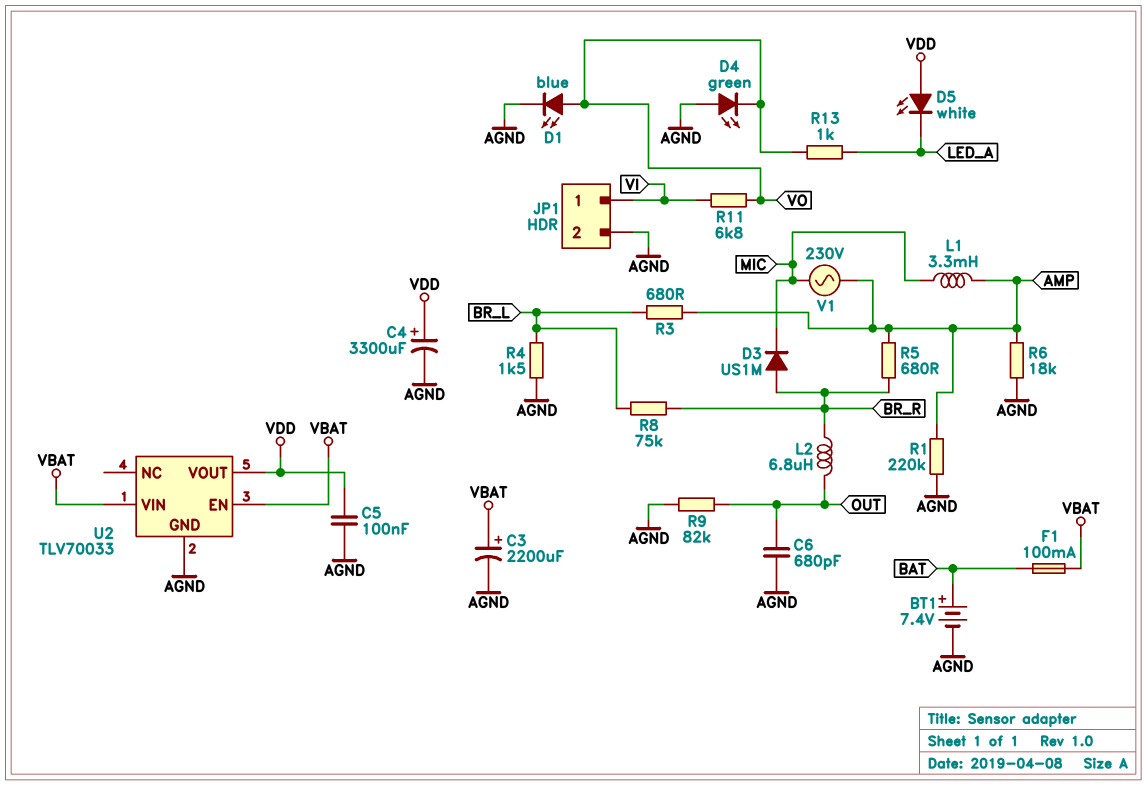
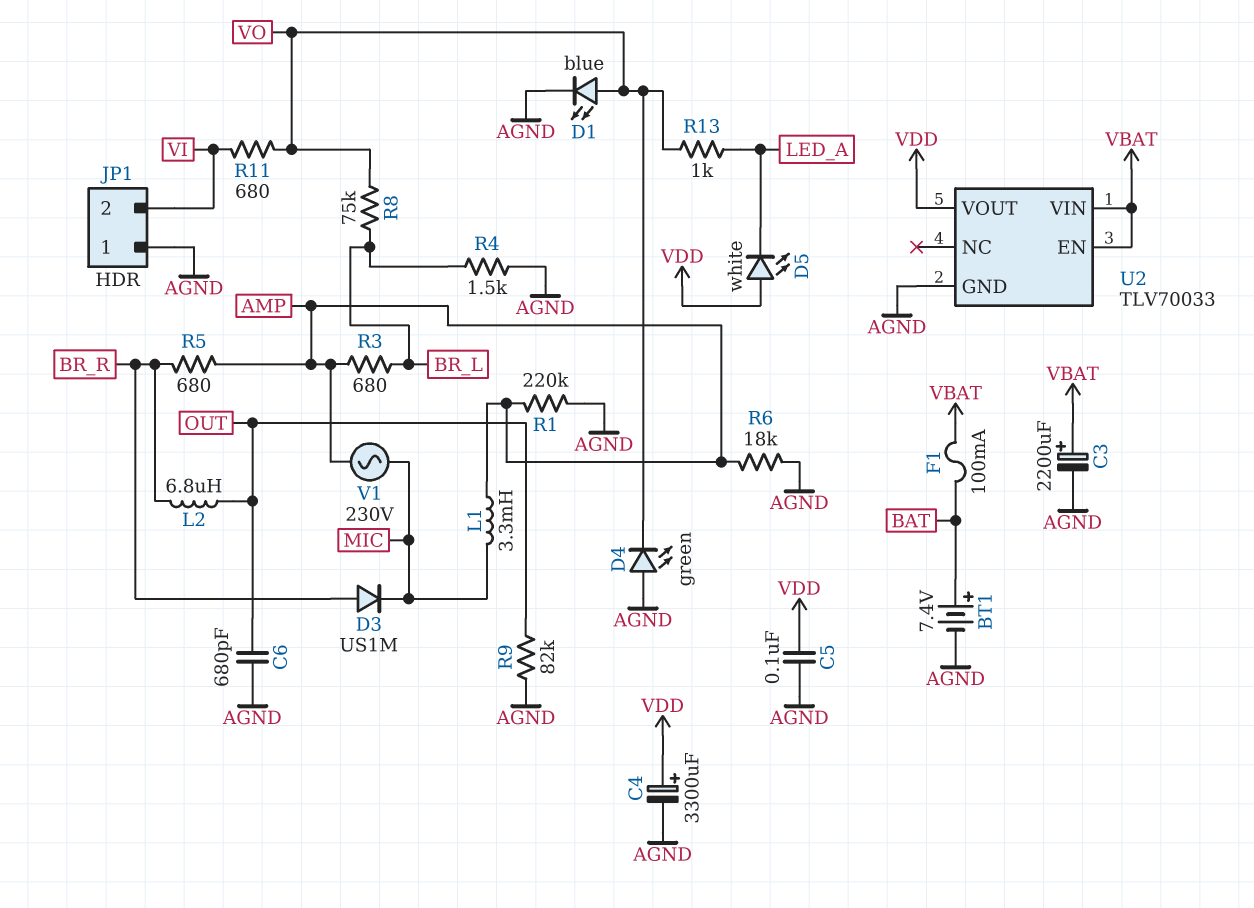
JP1 pin 1: VI -> AGND
JP1 pin 2: AGND -> VI
R8: 75k (BR_L, BR_R) -> 75k (BR_L, VO)
R11: 6.8k (VI, VO) -> 680 (VI, VO)

